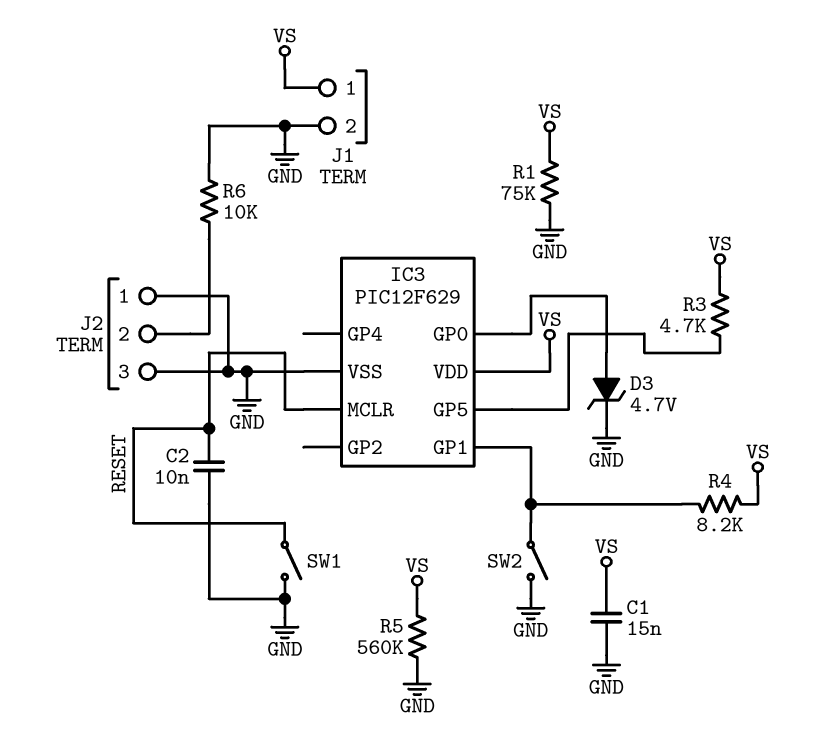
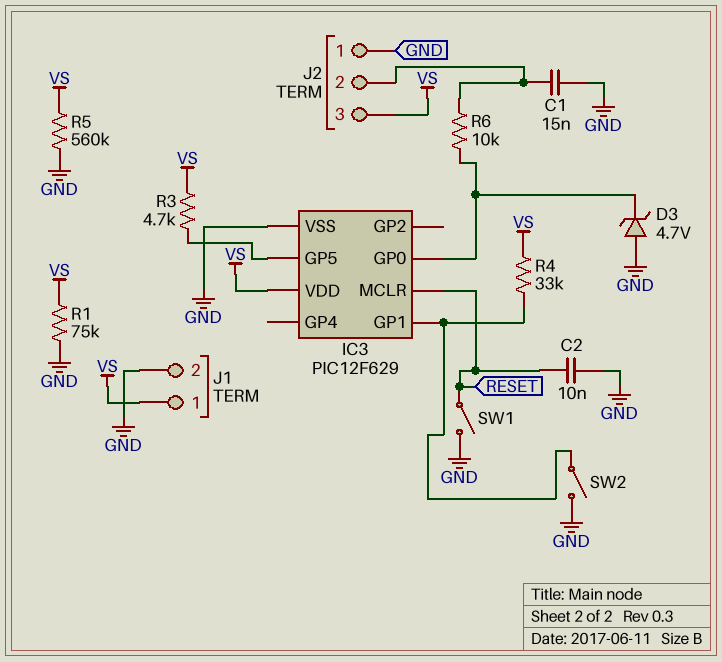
C1: 15nF (GND, VS) -> 15nF (GND, J2/2)
D3: zener 4.7V (A IC3/GP0, K GND) -> zener 4.7V (A GND, K IC3/GP0)
J2 pin 3: GND -> VS
R4: 8.2k (IC3/GP1, VS) -> 33k (IC3/GP1, VS)
R6: 10k (GND, J2/2) -> 10k (IC3/GP0, J2/2)

